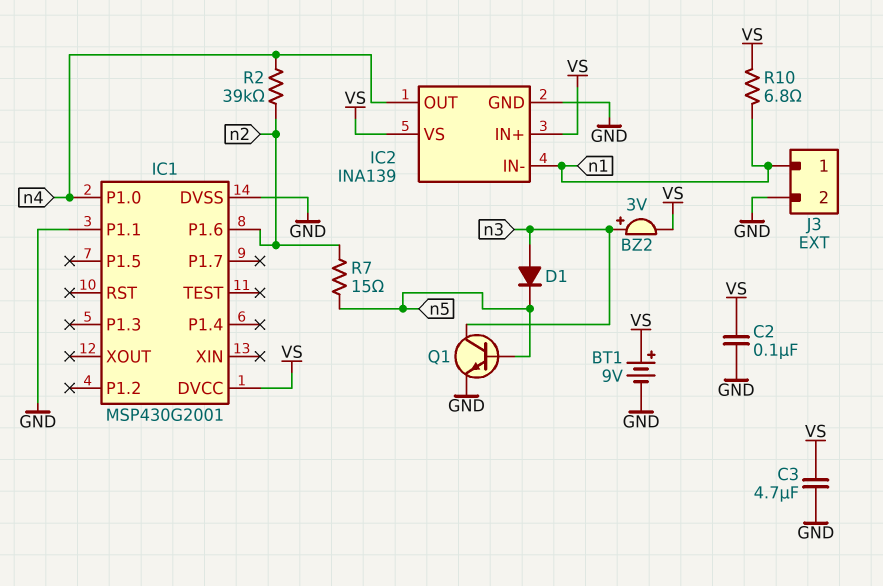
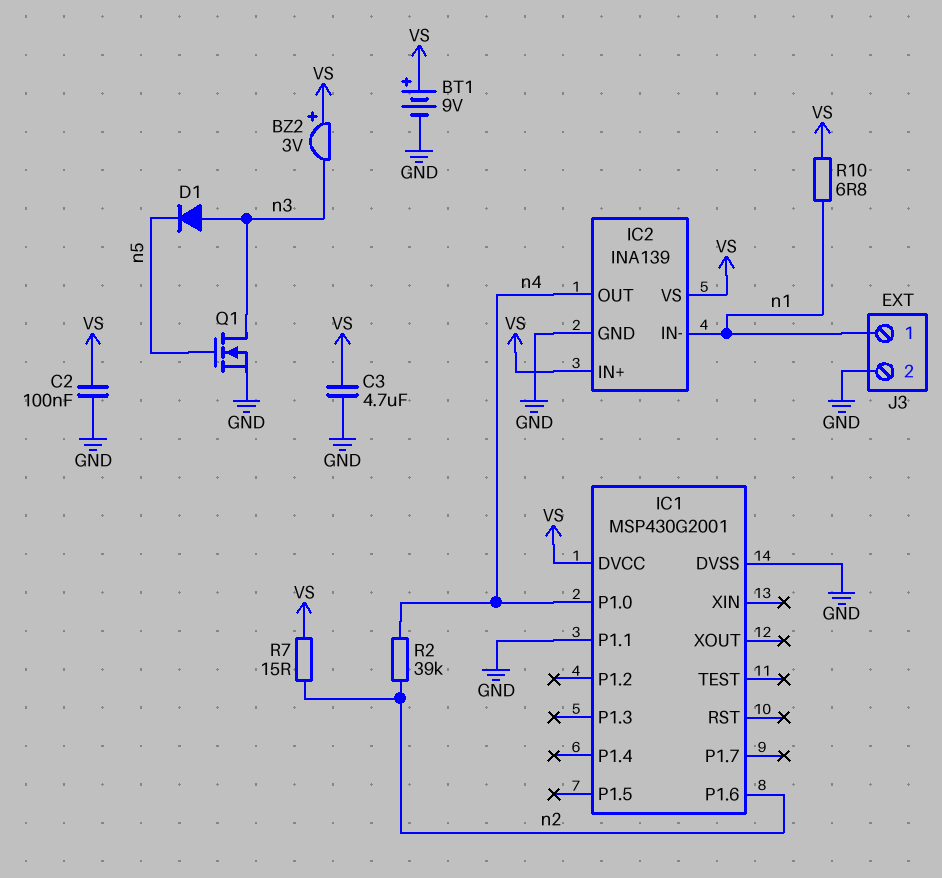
BZ2: buzzer 3V (plus n3, minus VS) -> buzzer 3V (plus VS, minus n3)
Q1: NPN (B n5, C n3, E GND) -> NMOS (G n5, D n3, S GND)
R7: 15 (n2, n5) -> 15 (VS, n2)

